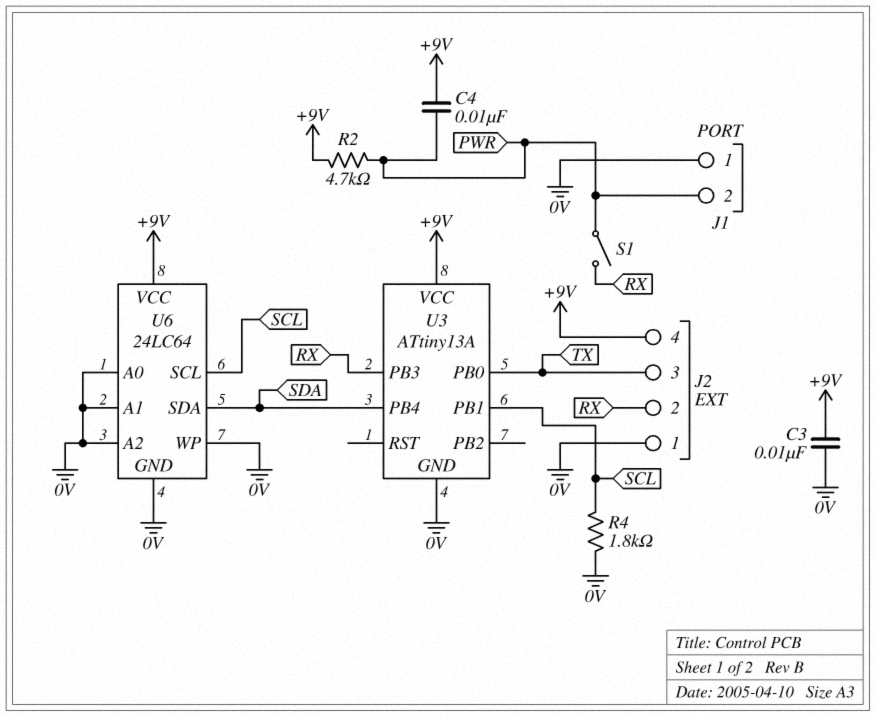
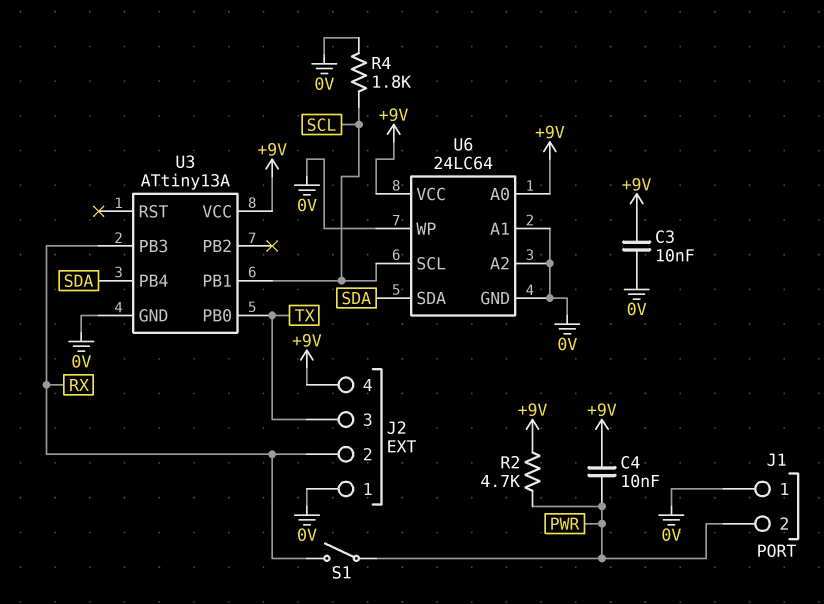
U6 pin A0: 0V -> +9V

